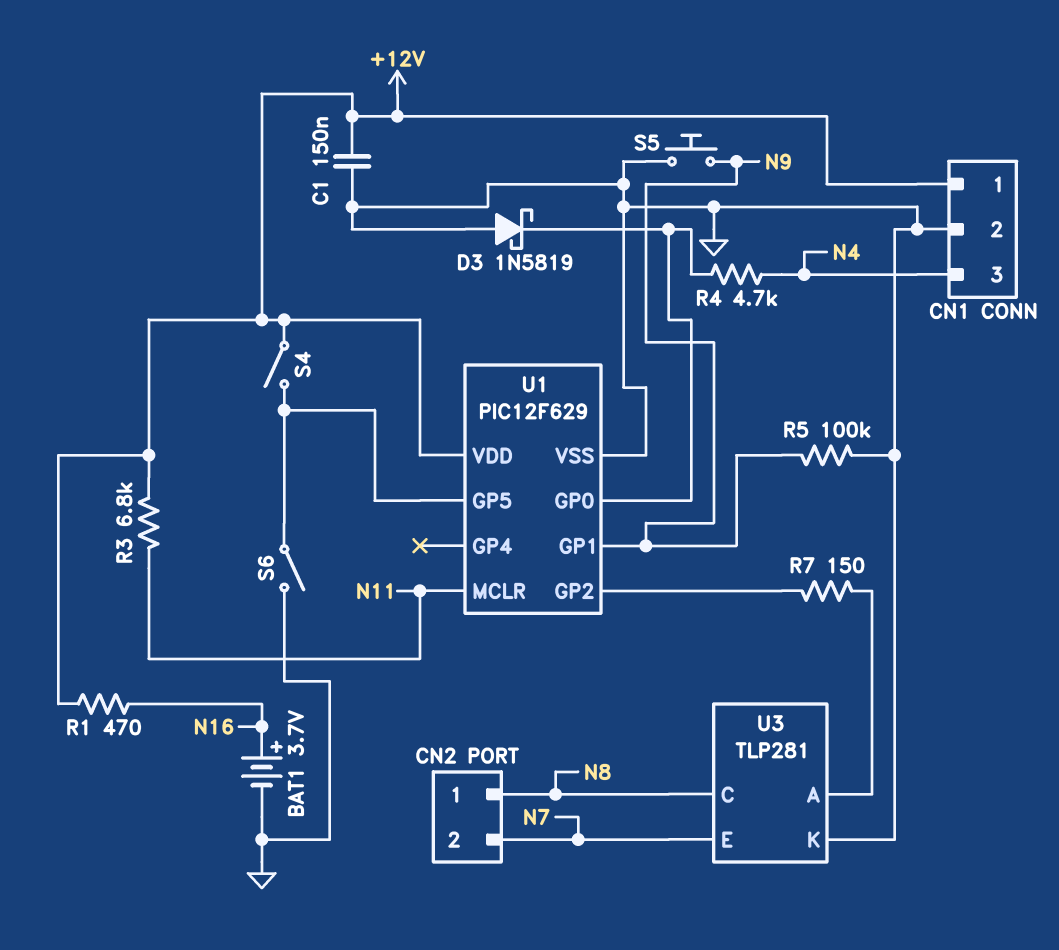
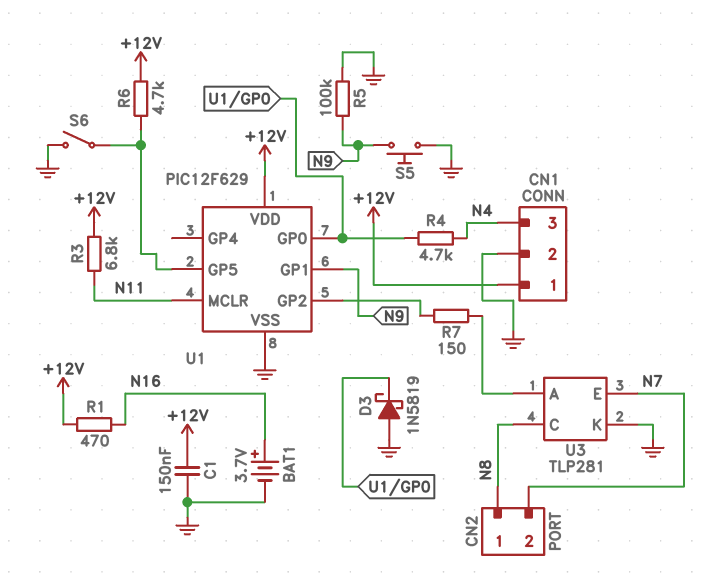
R6: none -> 4.7k (+12V, U1/GP5)
S4: switch (+12V, U1/GP5) -> none

